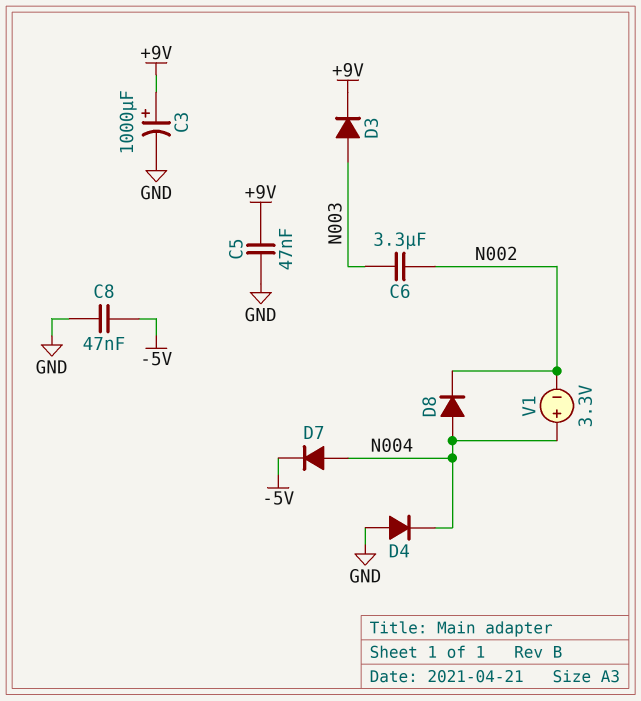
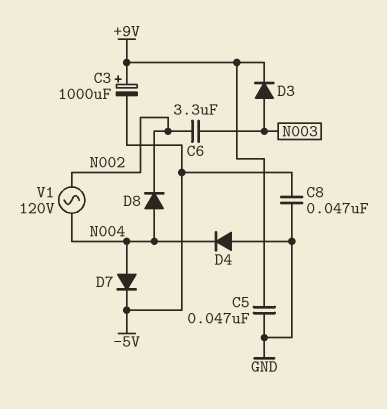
C3: 1000uF (plus +9V, minus GND) -> 1000uF (plus +9V, minus -5V)
V1: 3.3V (plus N004, minus N002) -> AC 120V (N002, N004)

